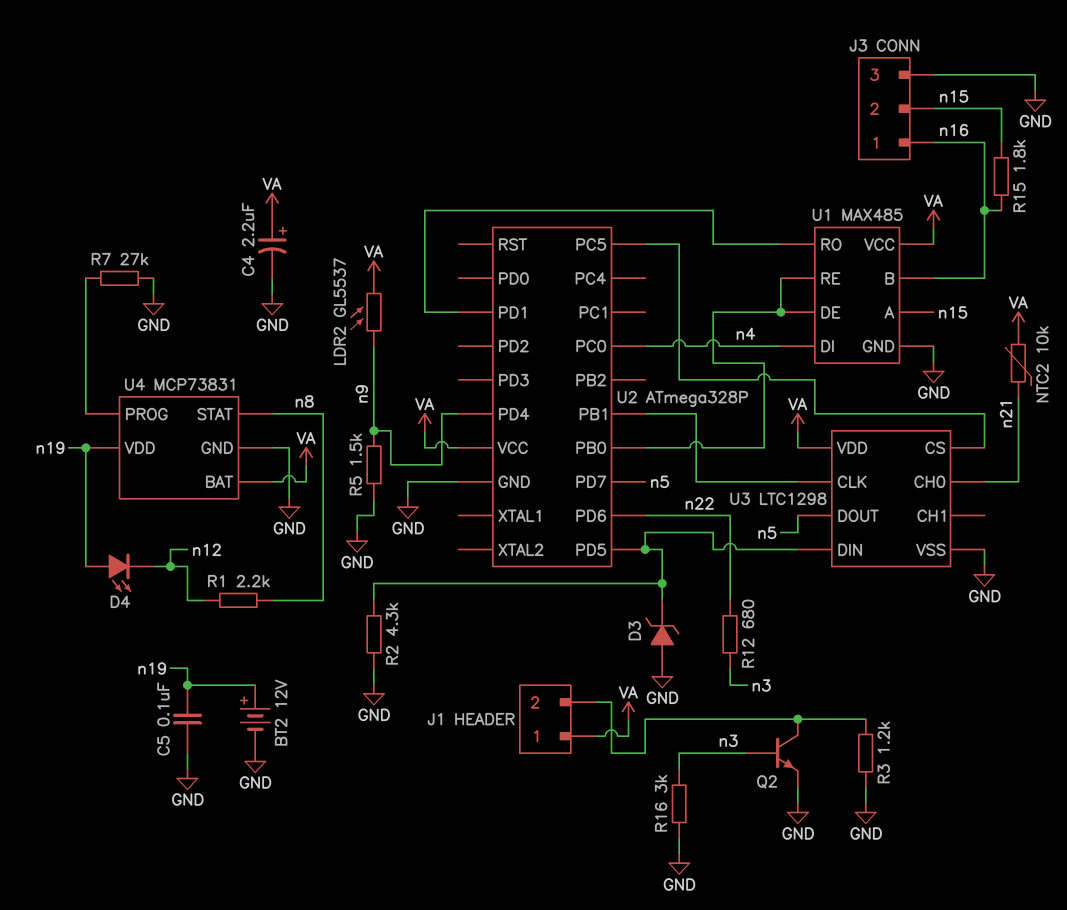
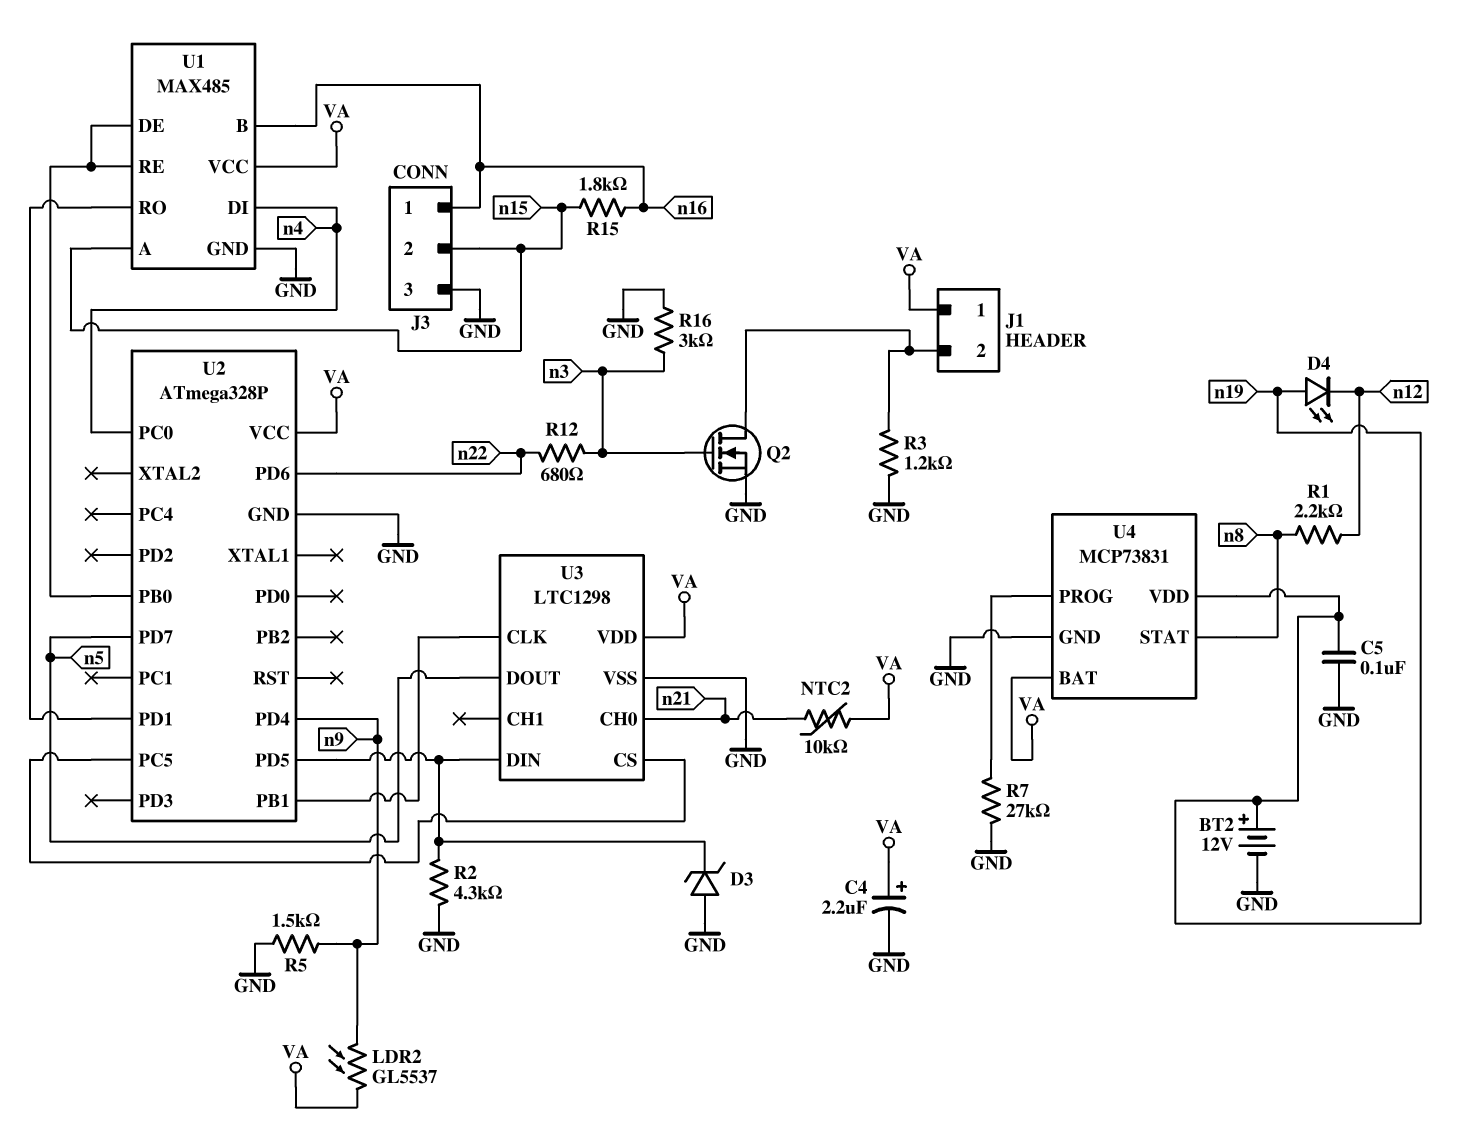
Q2: NPN (B n3, C J1/2, E GND) -> NMOS (G n3, D J1/2, S GND)

